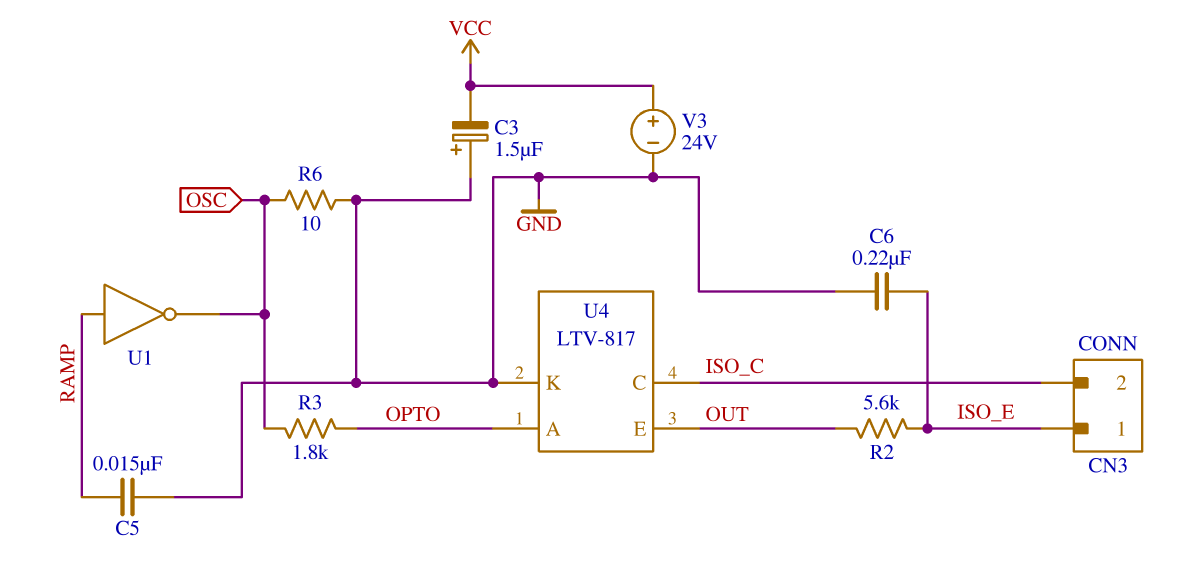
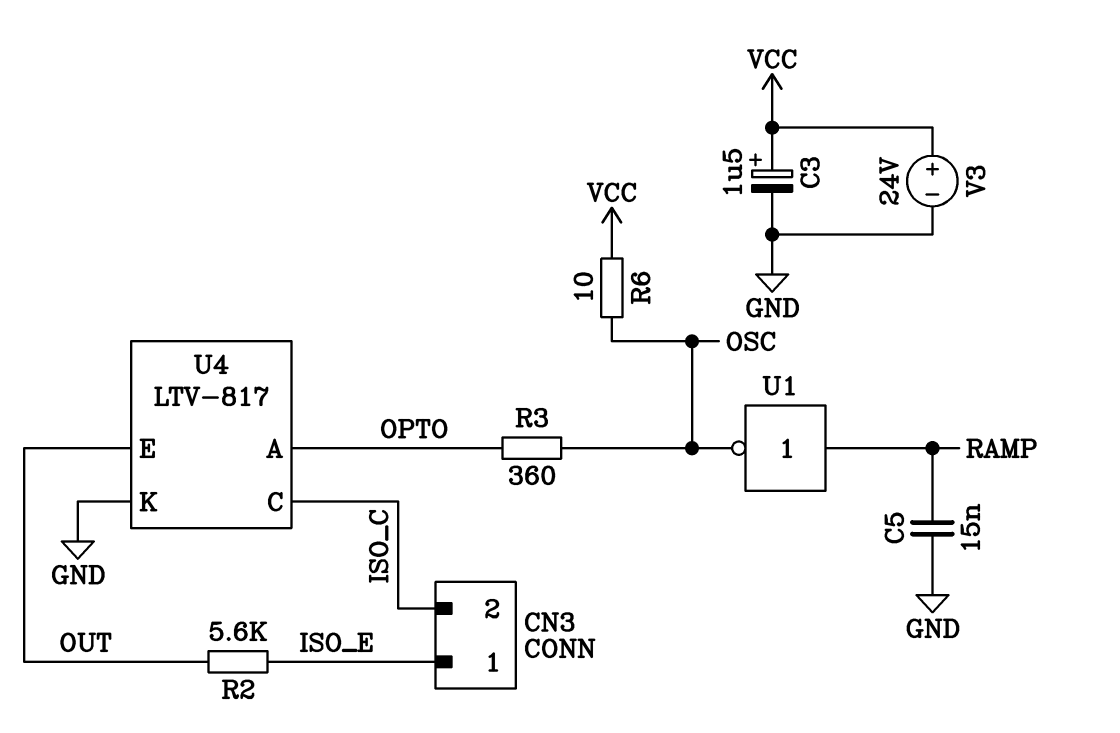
C3: 1.5uF (plus GND, minus VCC) -> 1.5uF (plus VCC, minus GND)
C6: 220nF (GND, ISO_E) -> none
R3: 1.8k (OPTO, OSC) -> 360 (OPTO, OSC)
R6: 10 (GND, OSC) -> 10 (OSC, VCC)

